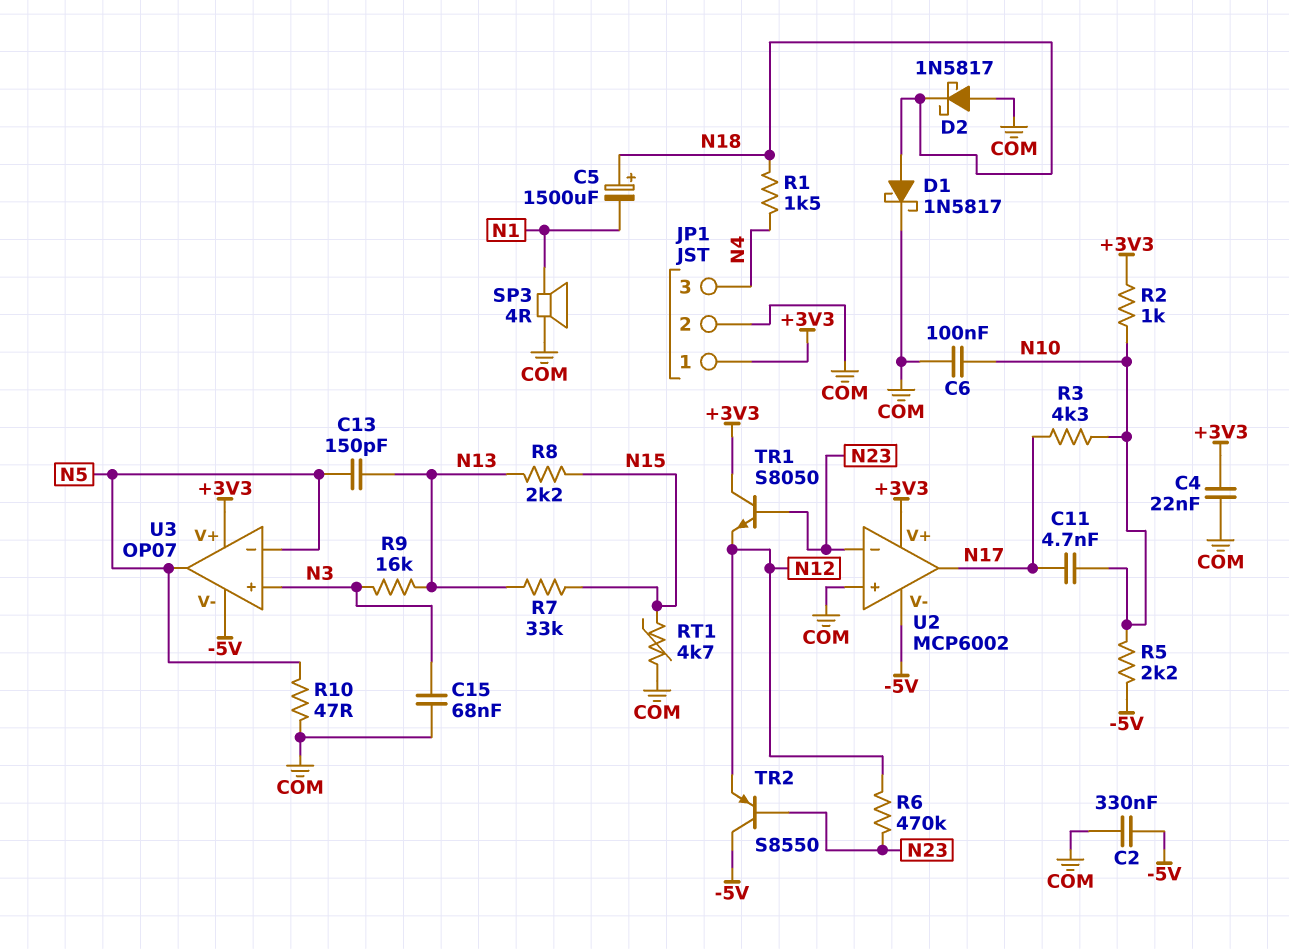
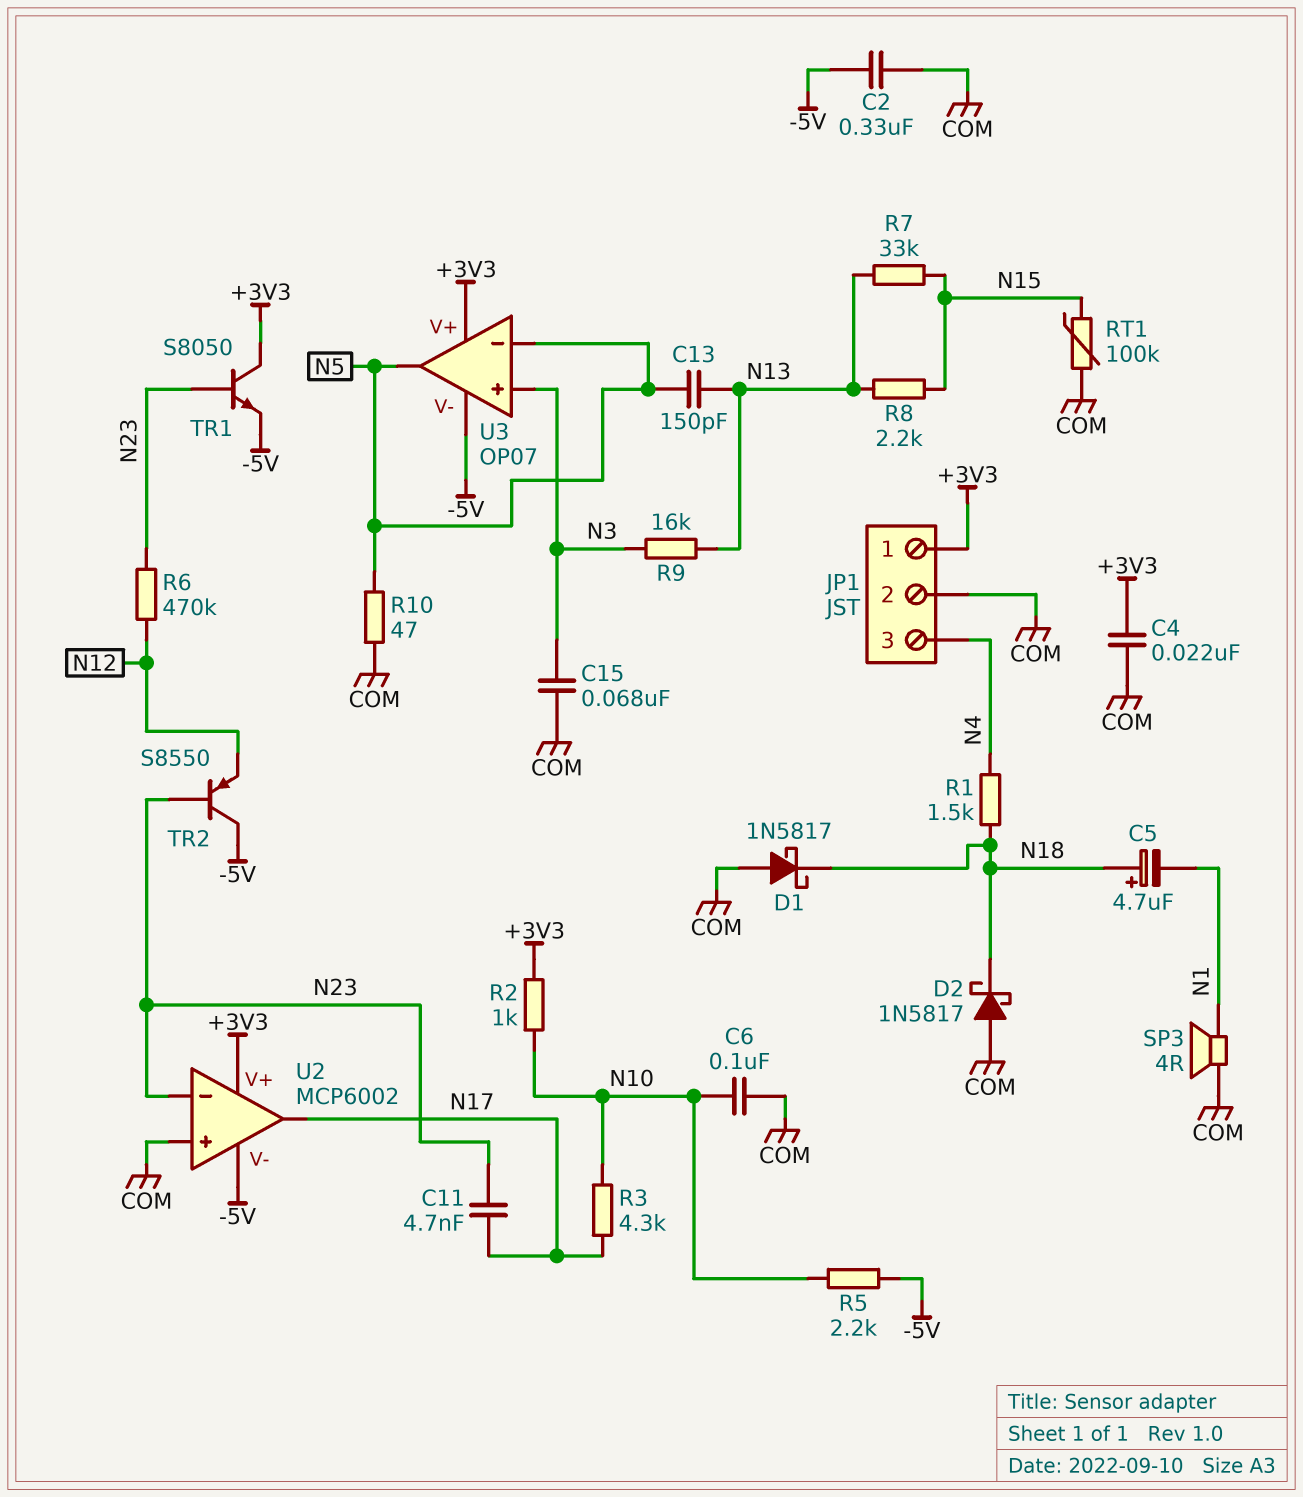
C5: 1500uF (plus N18, minus N1) -> 4.7uF (plus N18, minus N1)
C11: 4.7nF (N10, N17) -> 4.7nF (N17, N23)
D1: schottky 1N5817 (A N18, K COM) -> schottky 1N5817 (A COM, K N18)
RT1: 4.7k (COM, N15) -> 100k (COM, N15)
TR1: NPN S8050 (B N23, C +3V3, E N12) -> NPN S8050 (B N23, C +3V3, E -5V)

